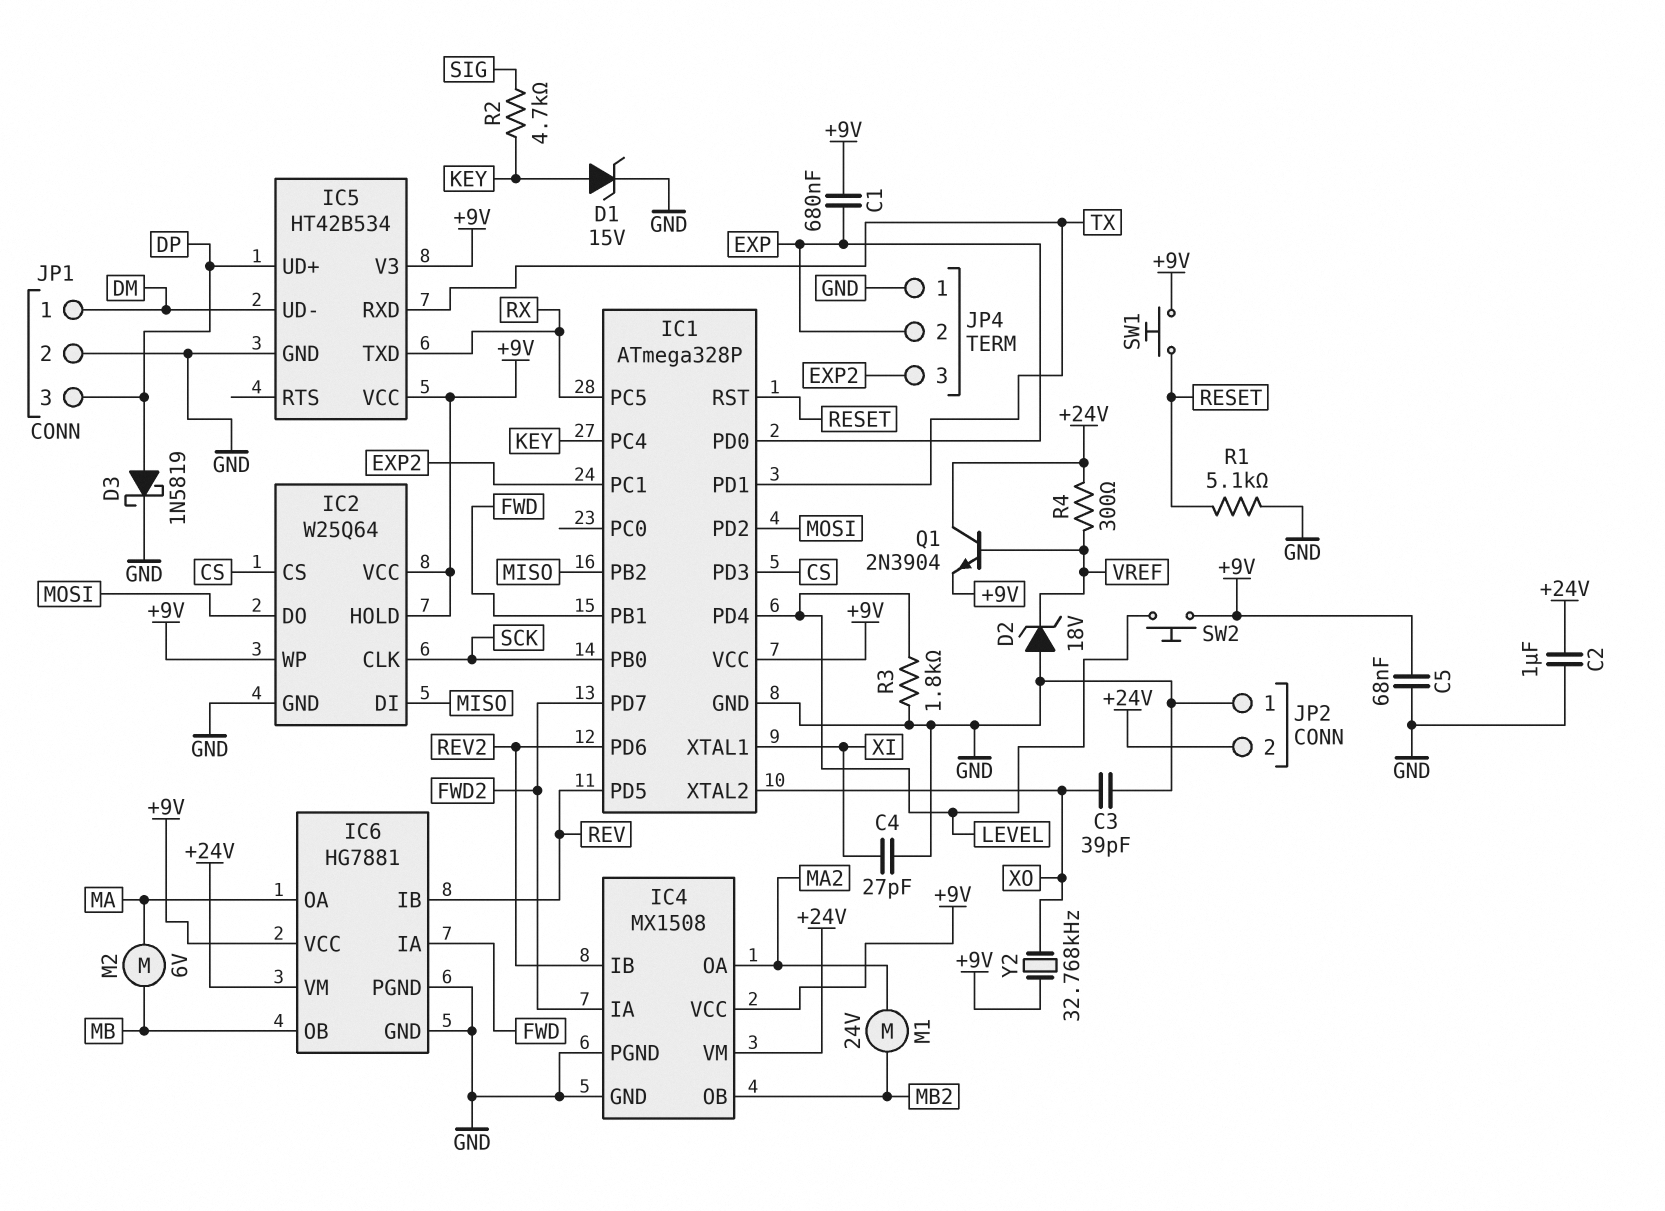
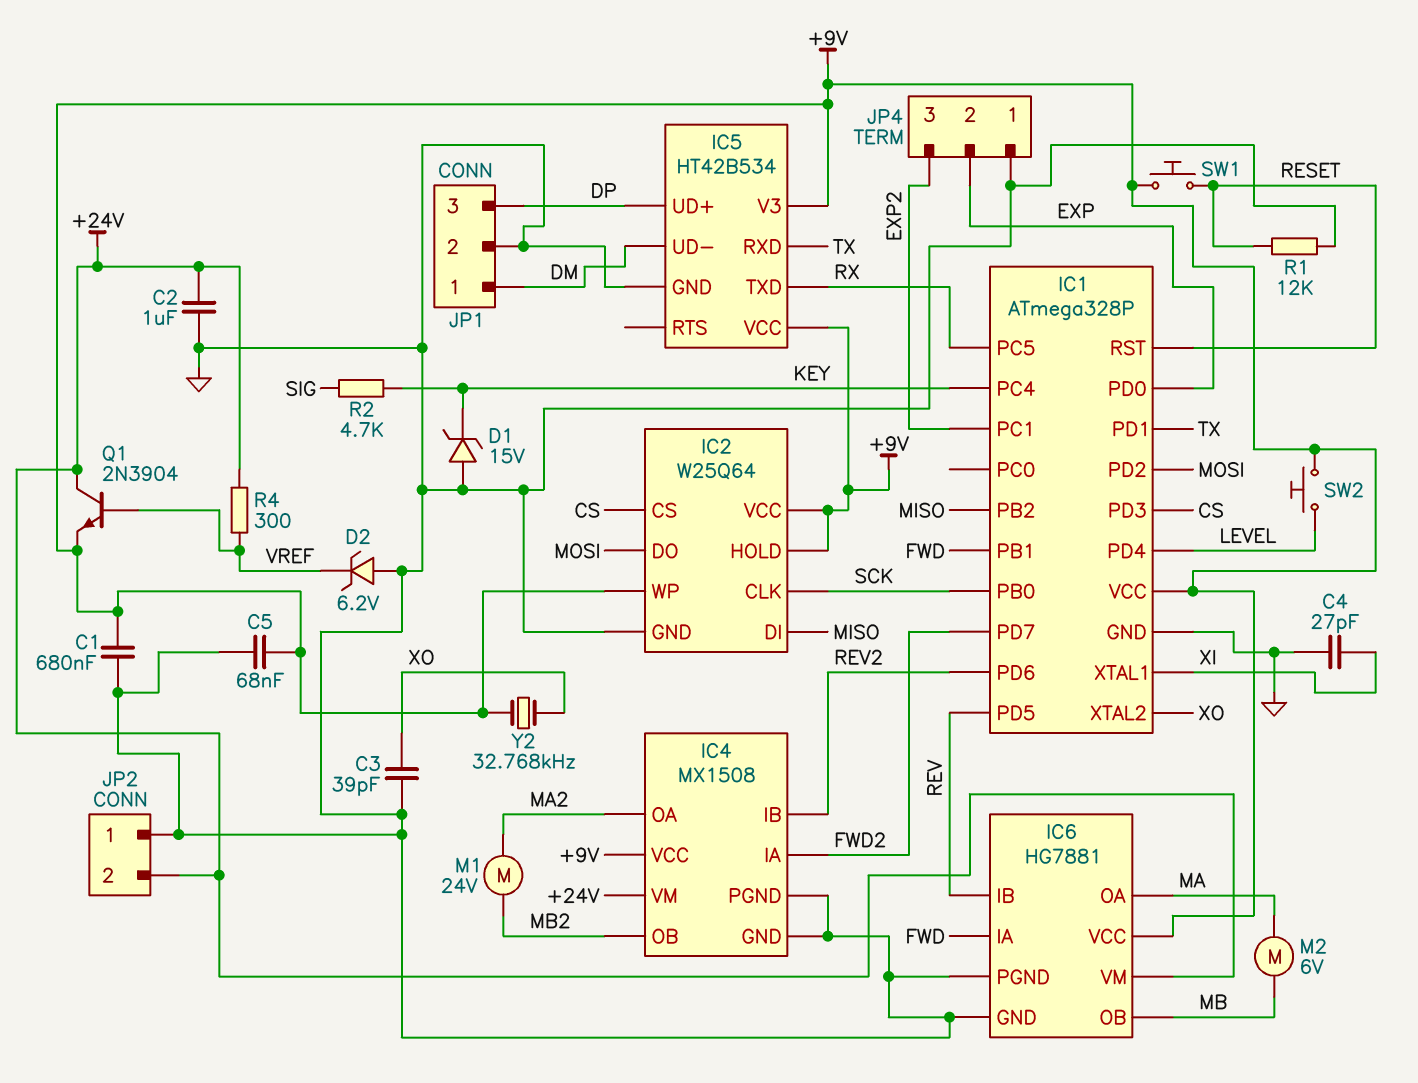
C1: 680nF (+9V, EXP) -> 680nF (+9V, GND)
D1: zener 15V (A KEY, K GND) -> zener 15V (A GND, K KEY)
D2: zener 18V (A GND, K VREF) -> zener 6.2V (A GND, K VREF)
D3: schottky 1N5819 (A DP, K GND) -> none
R1: 5.1k (GND, RESET) -> 12k (GND, RESET)
R3: 1.8k (GND, LEVEL) -> none

